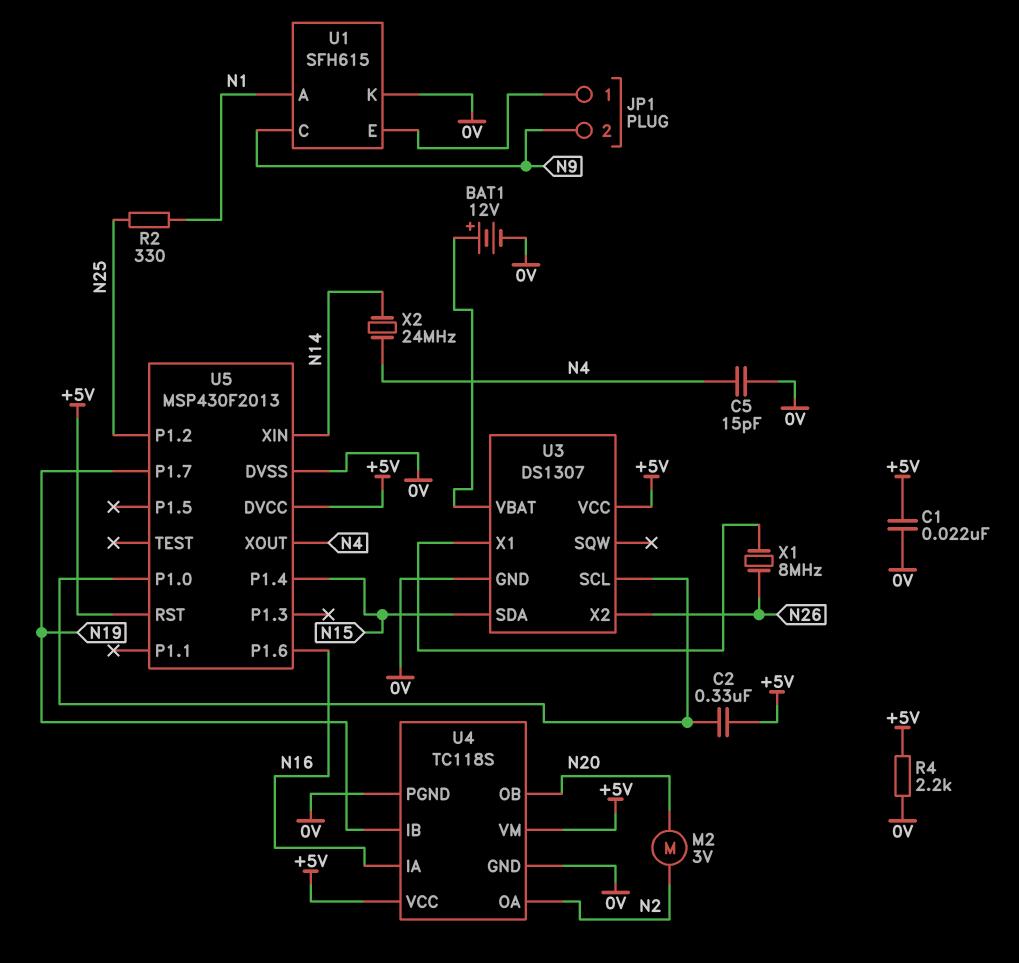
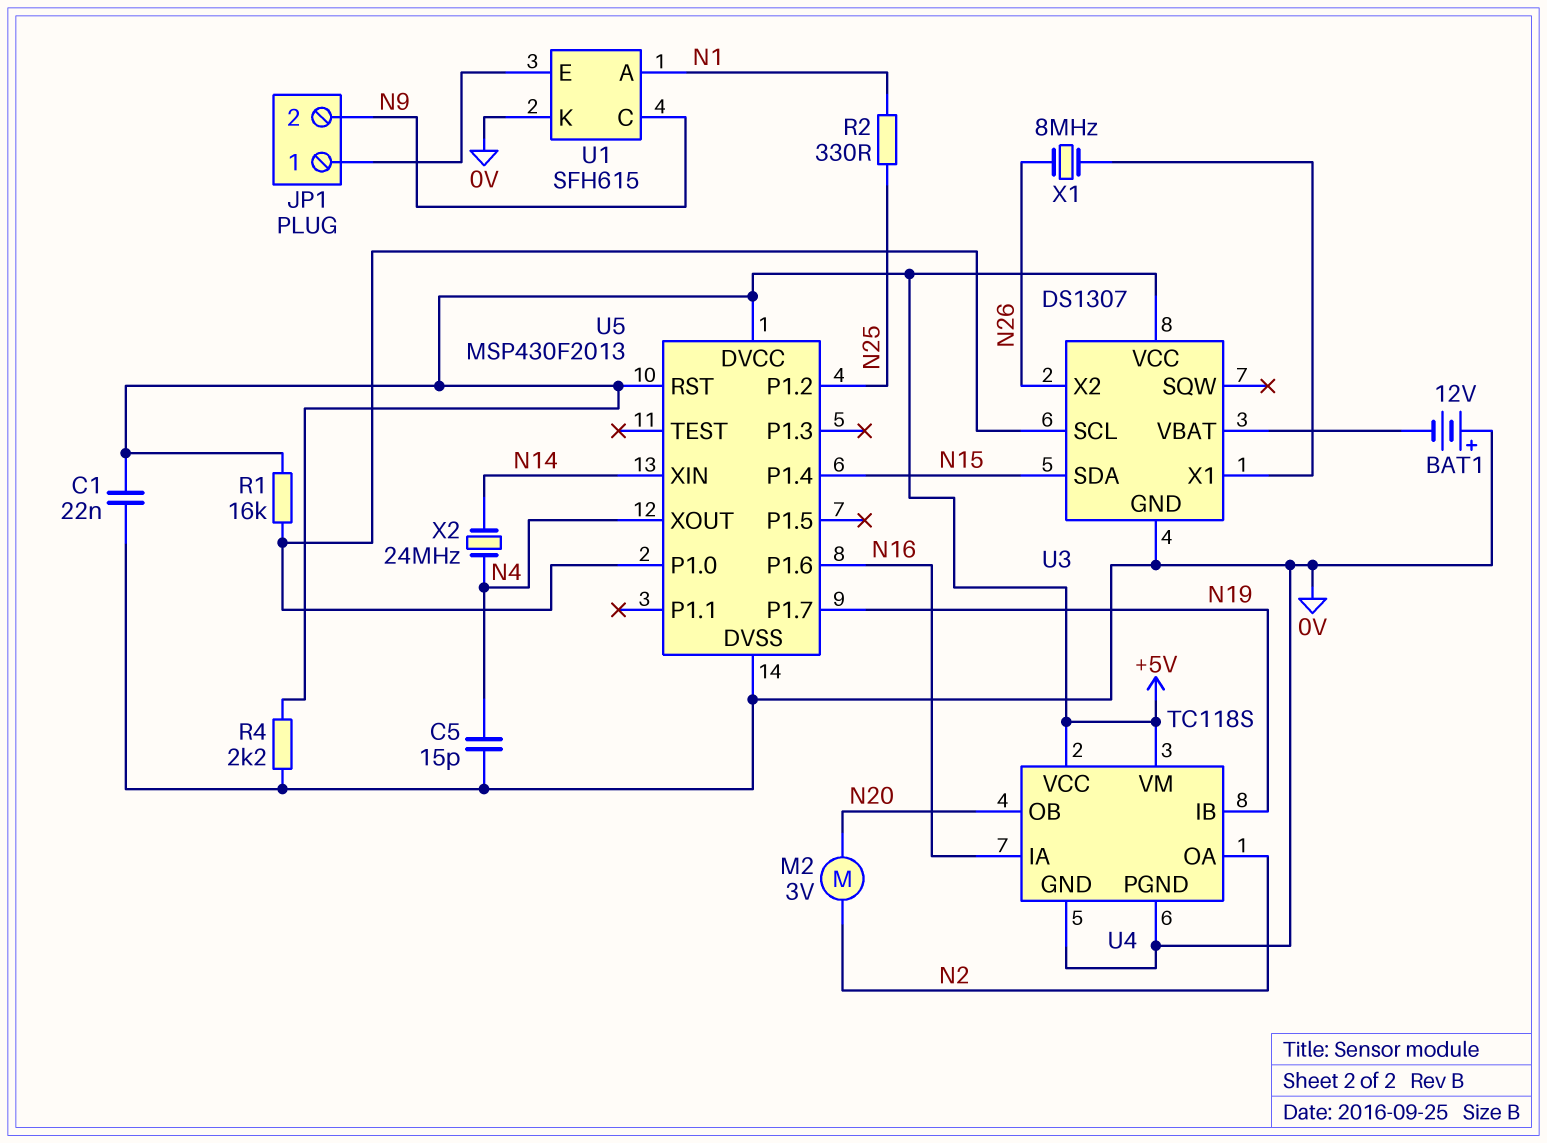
BAT1: 12V (plus U3/VBAT, minus 0V) -> 12V (plus 0V, minus U3/VBAT)
C2: 330nF (+5V, U3/SCL) -> none
R1: none -> 16k (+5V, U3/SCL)

